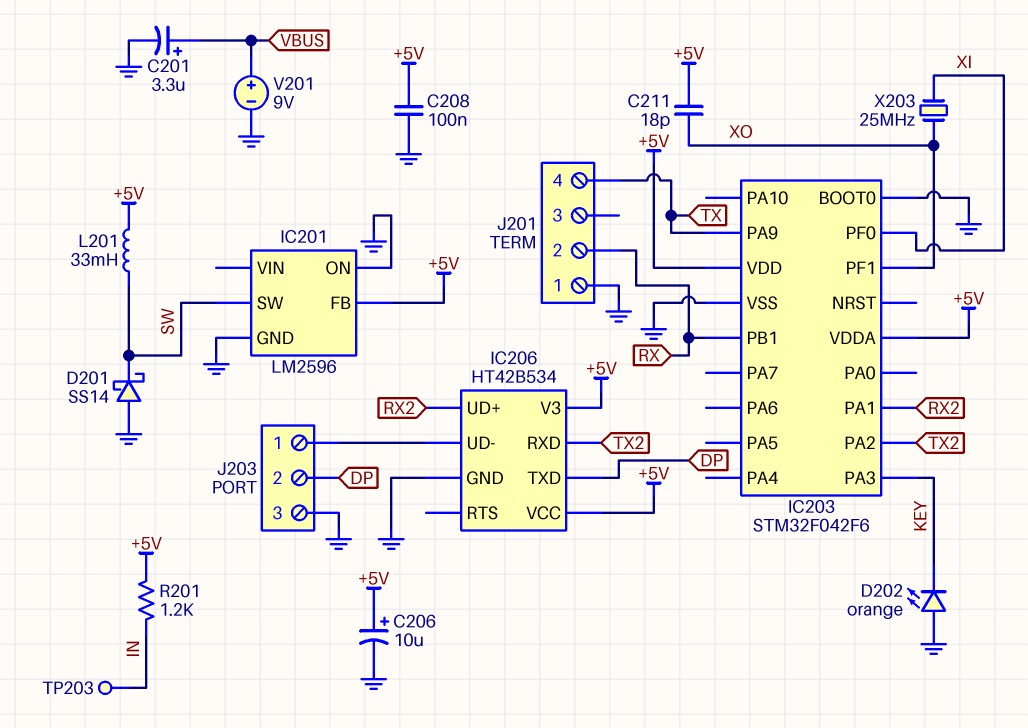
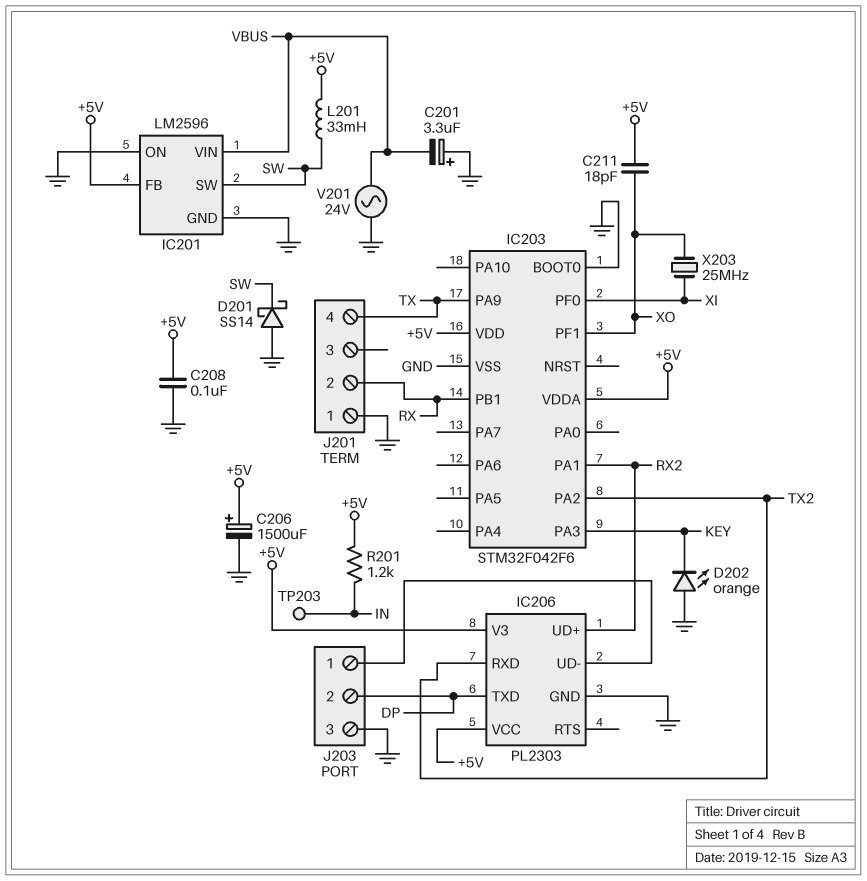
C201: 3.3uF (plus VBUS, minus GND) -> 3.3uF (plus GND, minus VBUS)
C206: 10uF (plus +5V, minus GND) -> 1500uF (plus +5V, minus GND)
IC201 pin VIN: none -> VBUS
IC206: HT42B534 -> PL2303
V201: 9V (plus VBUS, minus GND) -> AC 24V (GND, VBUS)

